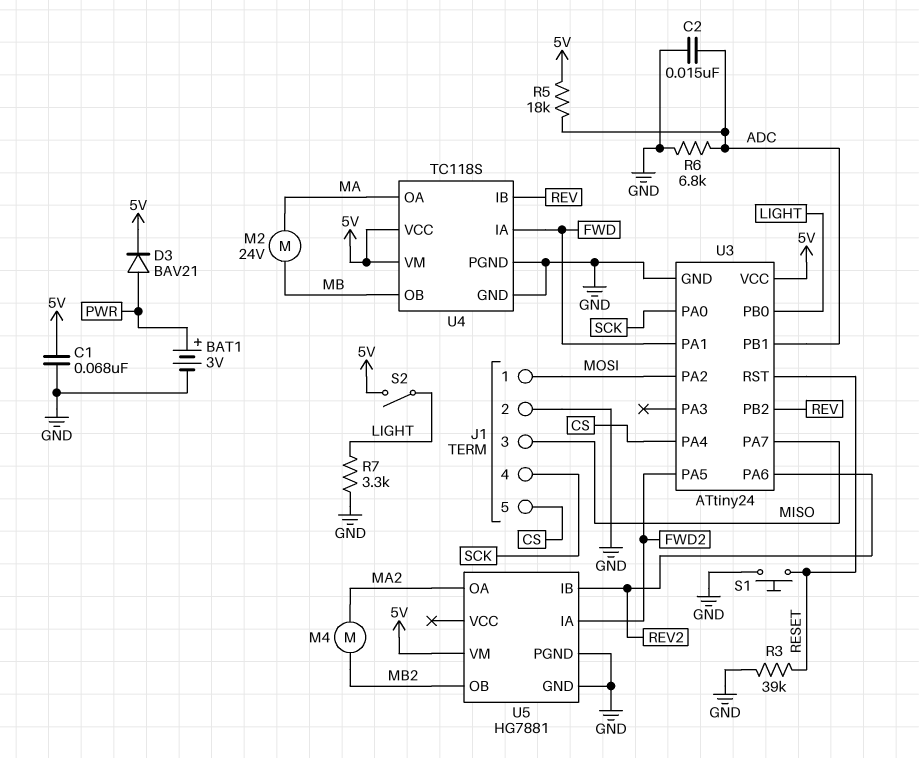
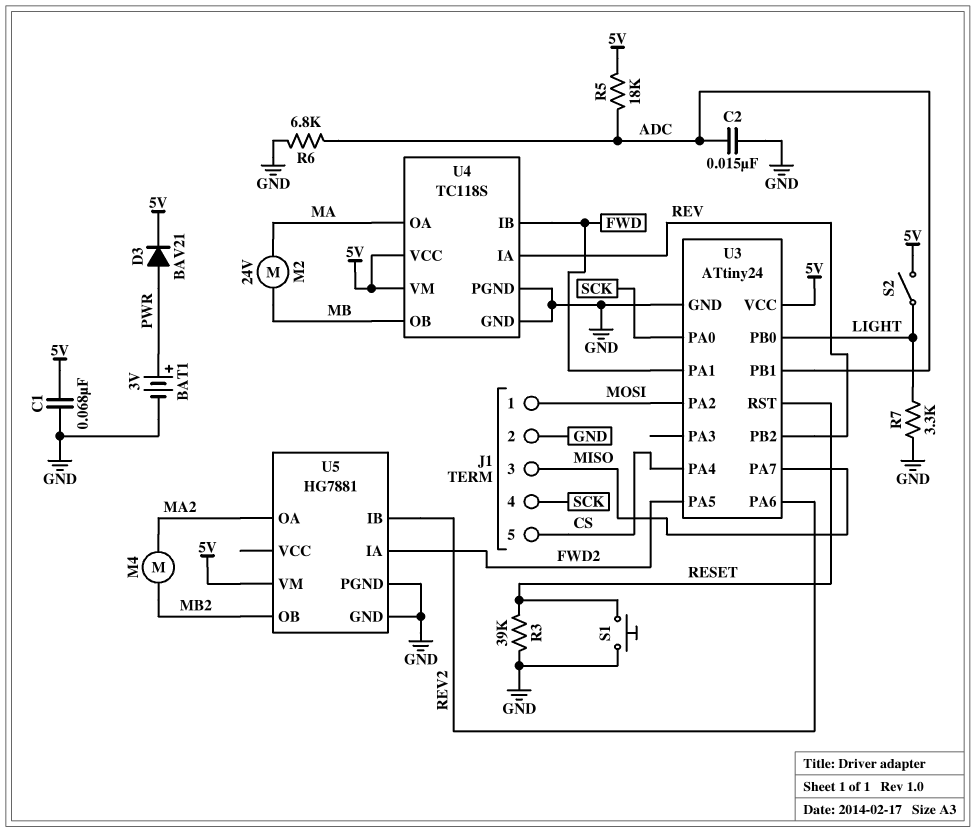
U4 pin IA: FWD -> REV
U4 pin IB: REV -> FWD

